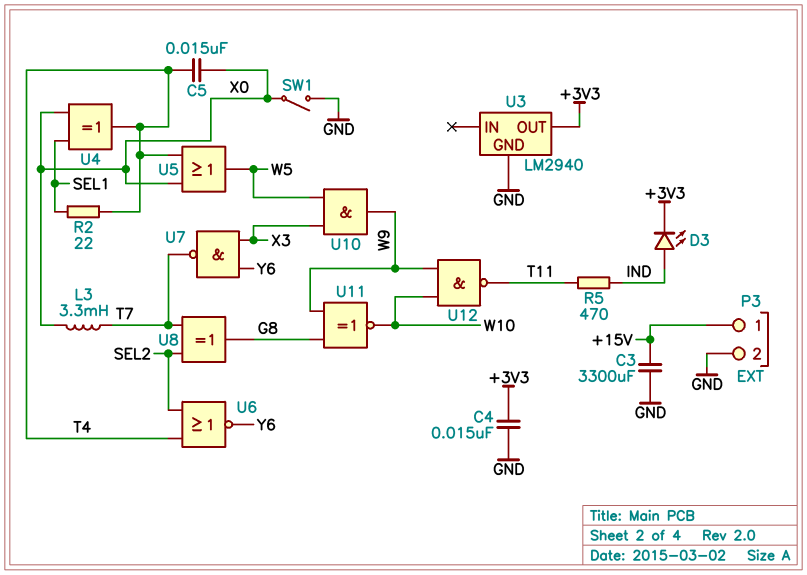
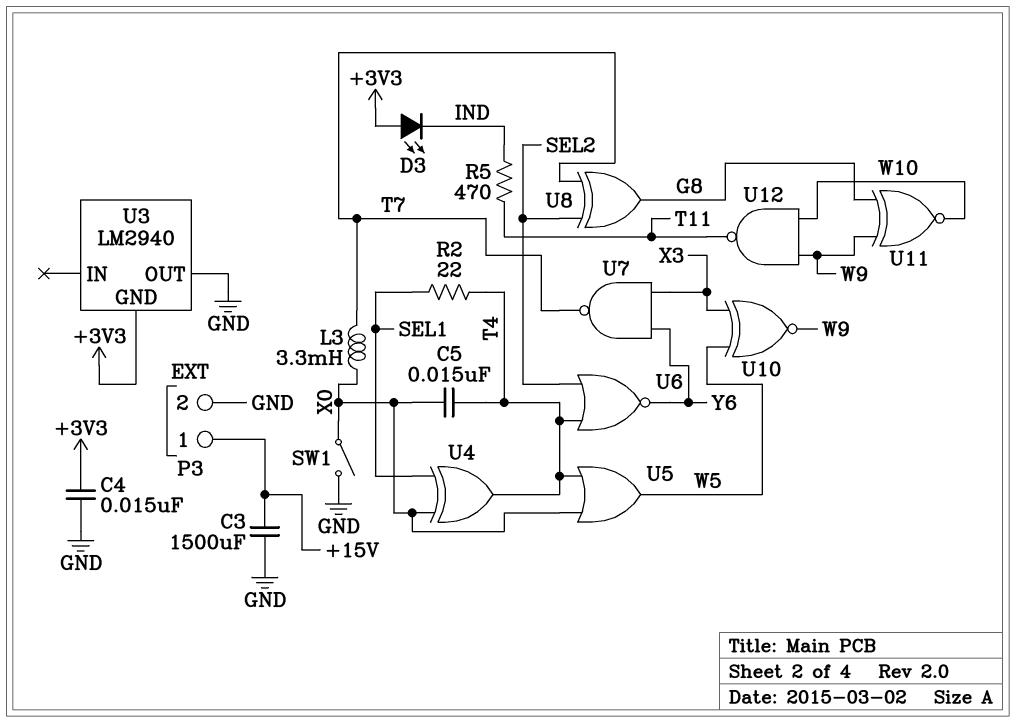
C3: 3300uF (+15V, GND) -> 1500uF (+15V, GND)
D3: LED (A IND, K +3V3) -> LED (A +3V3, K IND)
U3 pin GND: GND -> +3V3
U3 pin OUT: +3V3 -> GND
U10: AND (in W5, in X3, out W9) -> XNOR (in W5, in X3, out W9)

